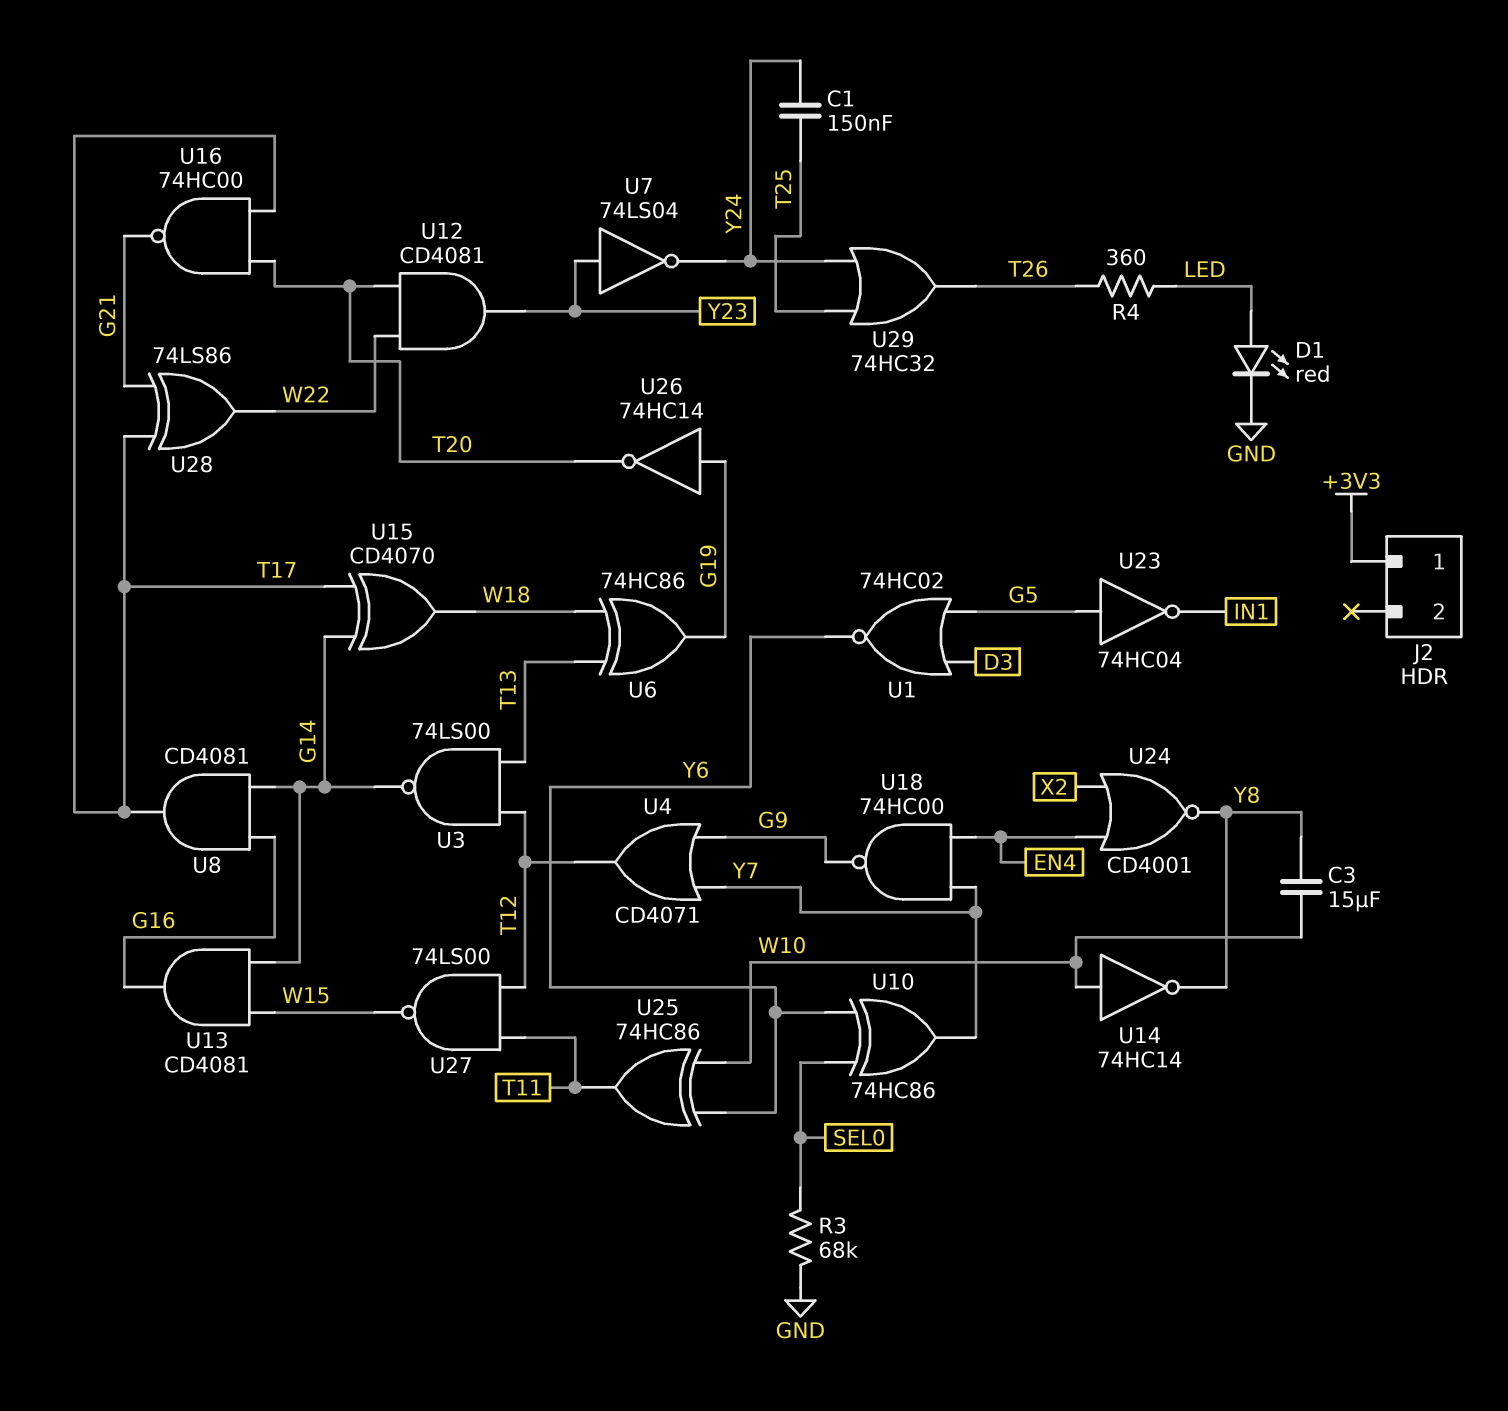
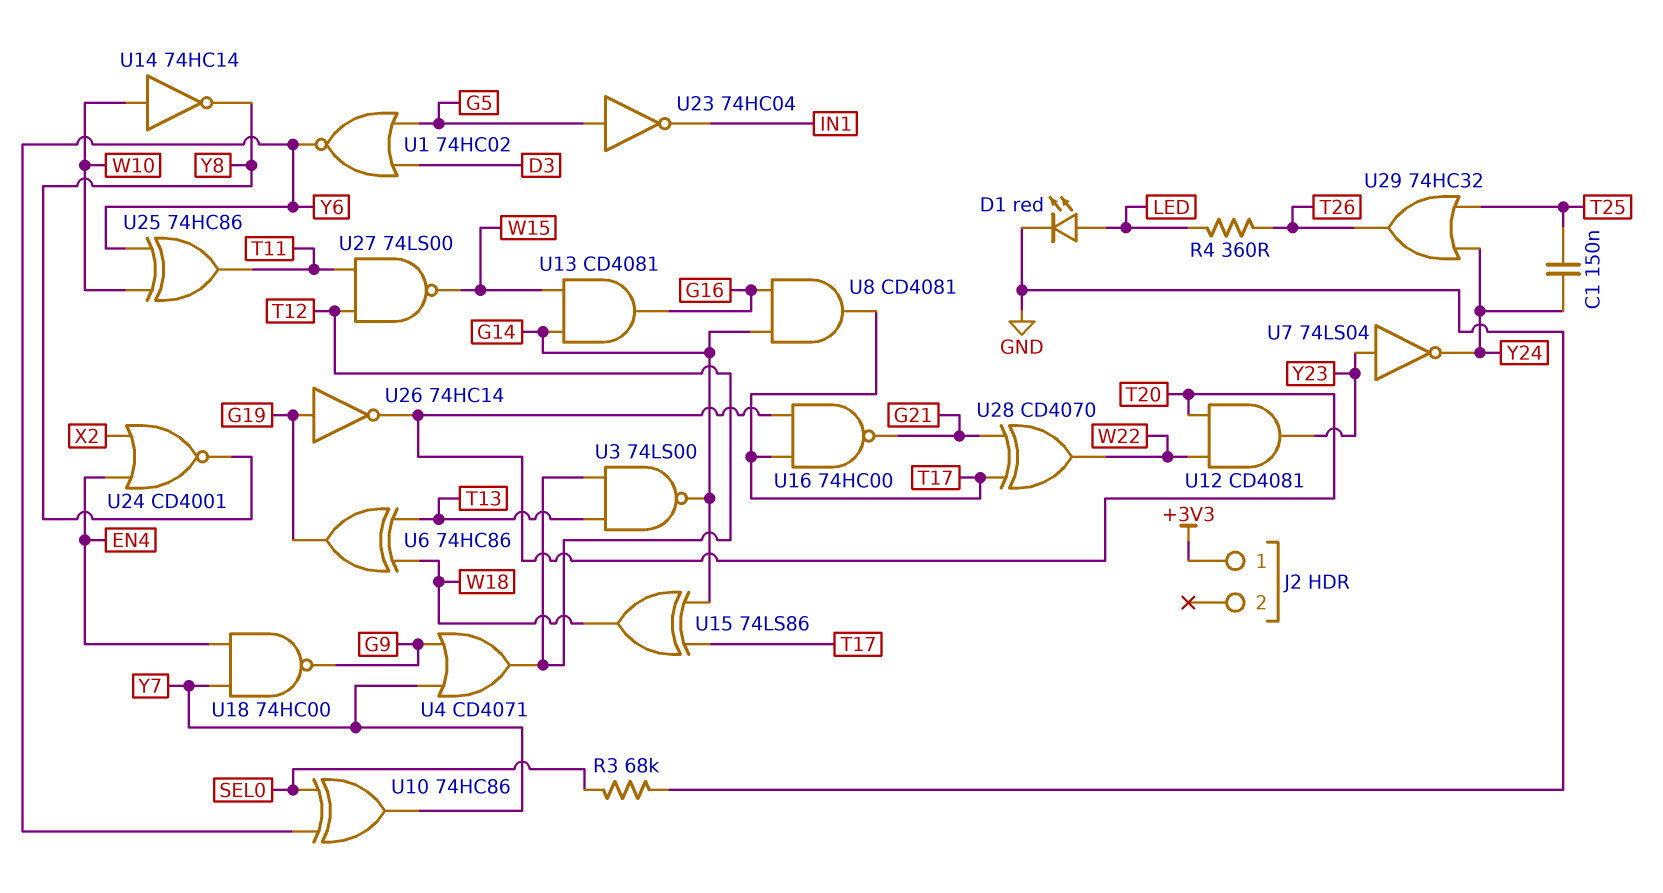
C3: 15uF (W10, Y8) -> none
U15: XOR CD4070 (in G14, in T17, out W18) -> XOR 74LS86 (in G14, in T17, out W18)
U28: XOR 74LS86 (in G21, in T17, out W22) -> XOR CD4070 (in G21, in T17, out W22)

